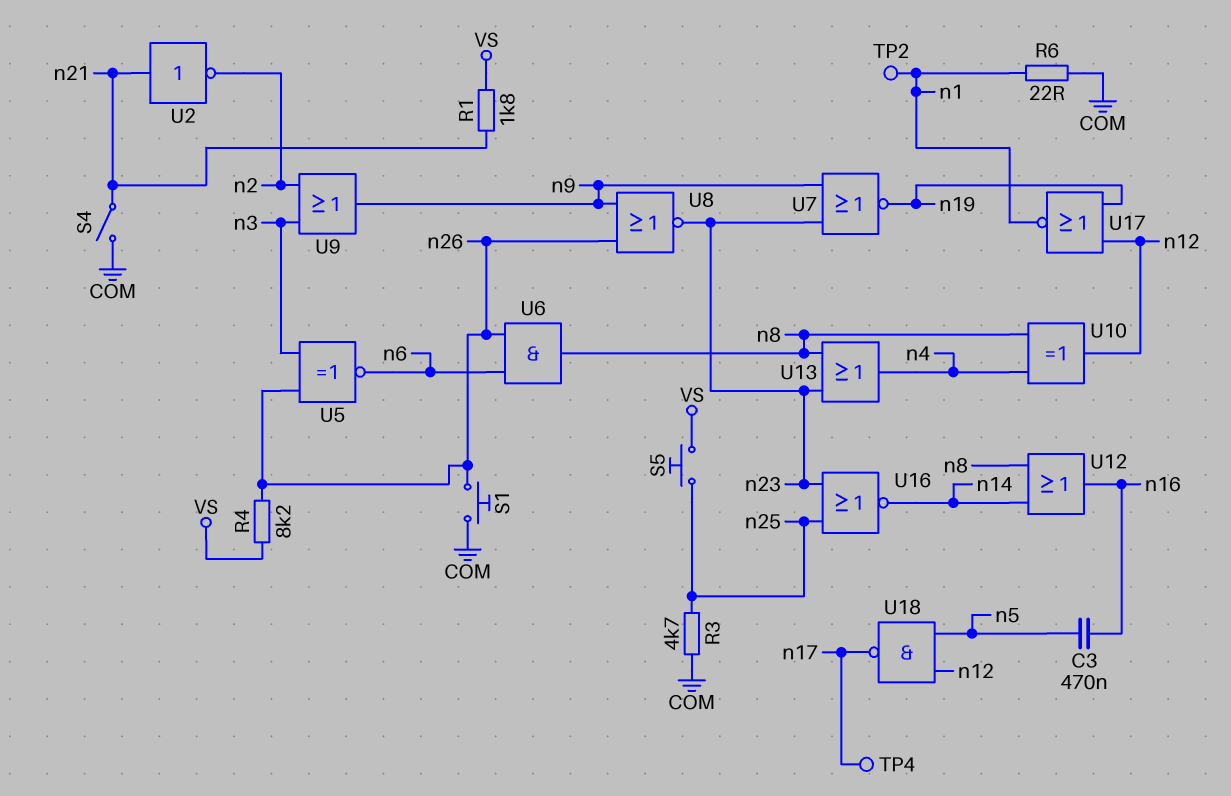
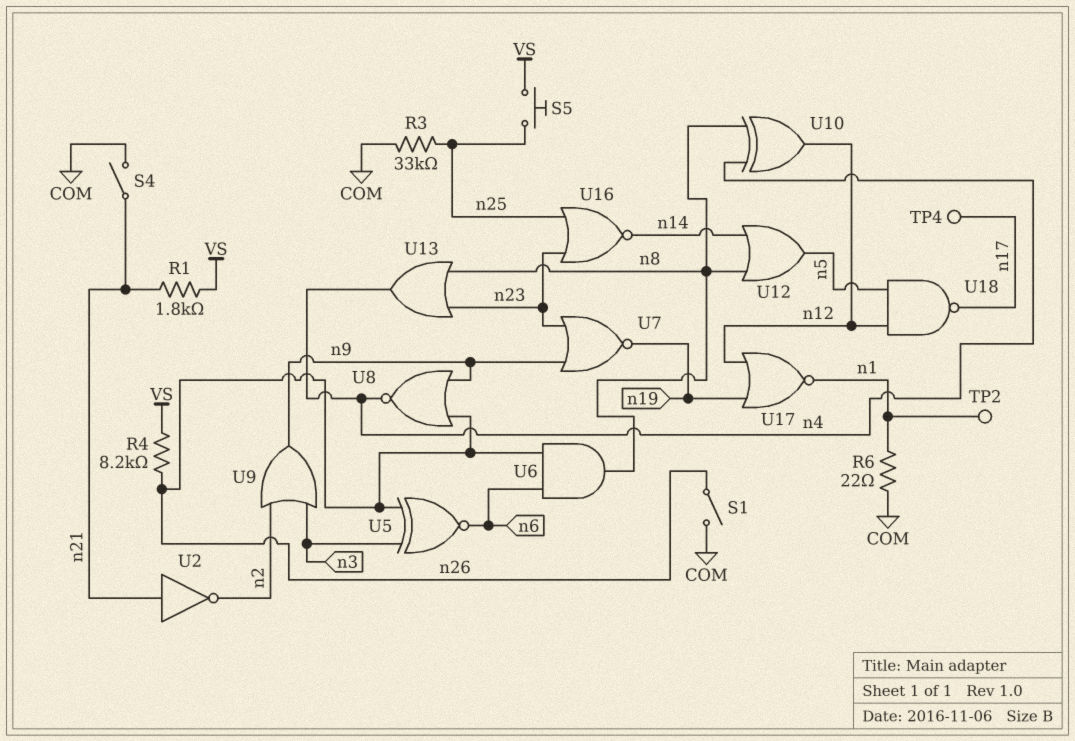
C3: 470nF (n5, n16) -> none
R3: 4.7k (COM, n25) -> 33k (COM, n25)
S1: button (COM, n26) -> switch (COM, n26)
U8: NOR (in n9, in n26, out n23) -> NOR (in n9, in n26, out n4)
U12: OR (in n8, in n14, out n16) -> OR (in n8, in n14, out n5)

